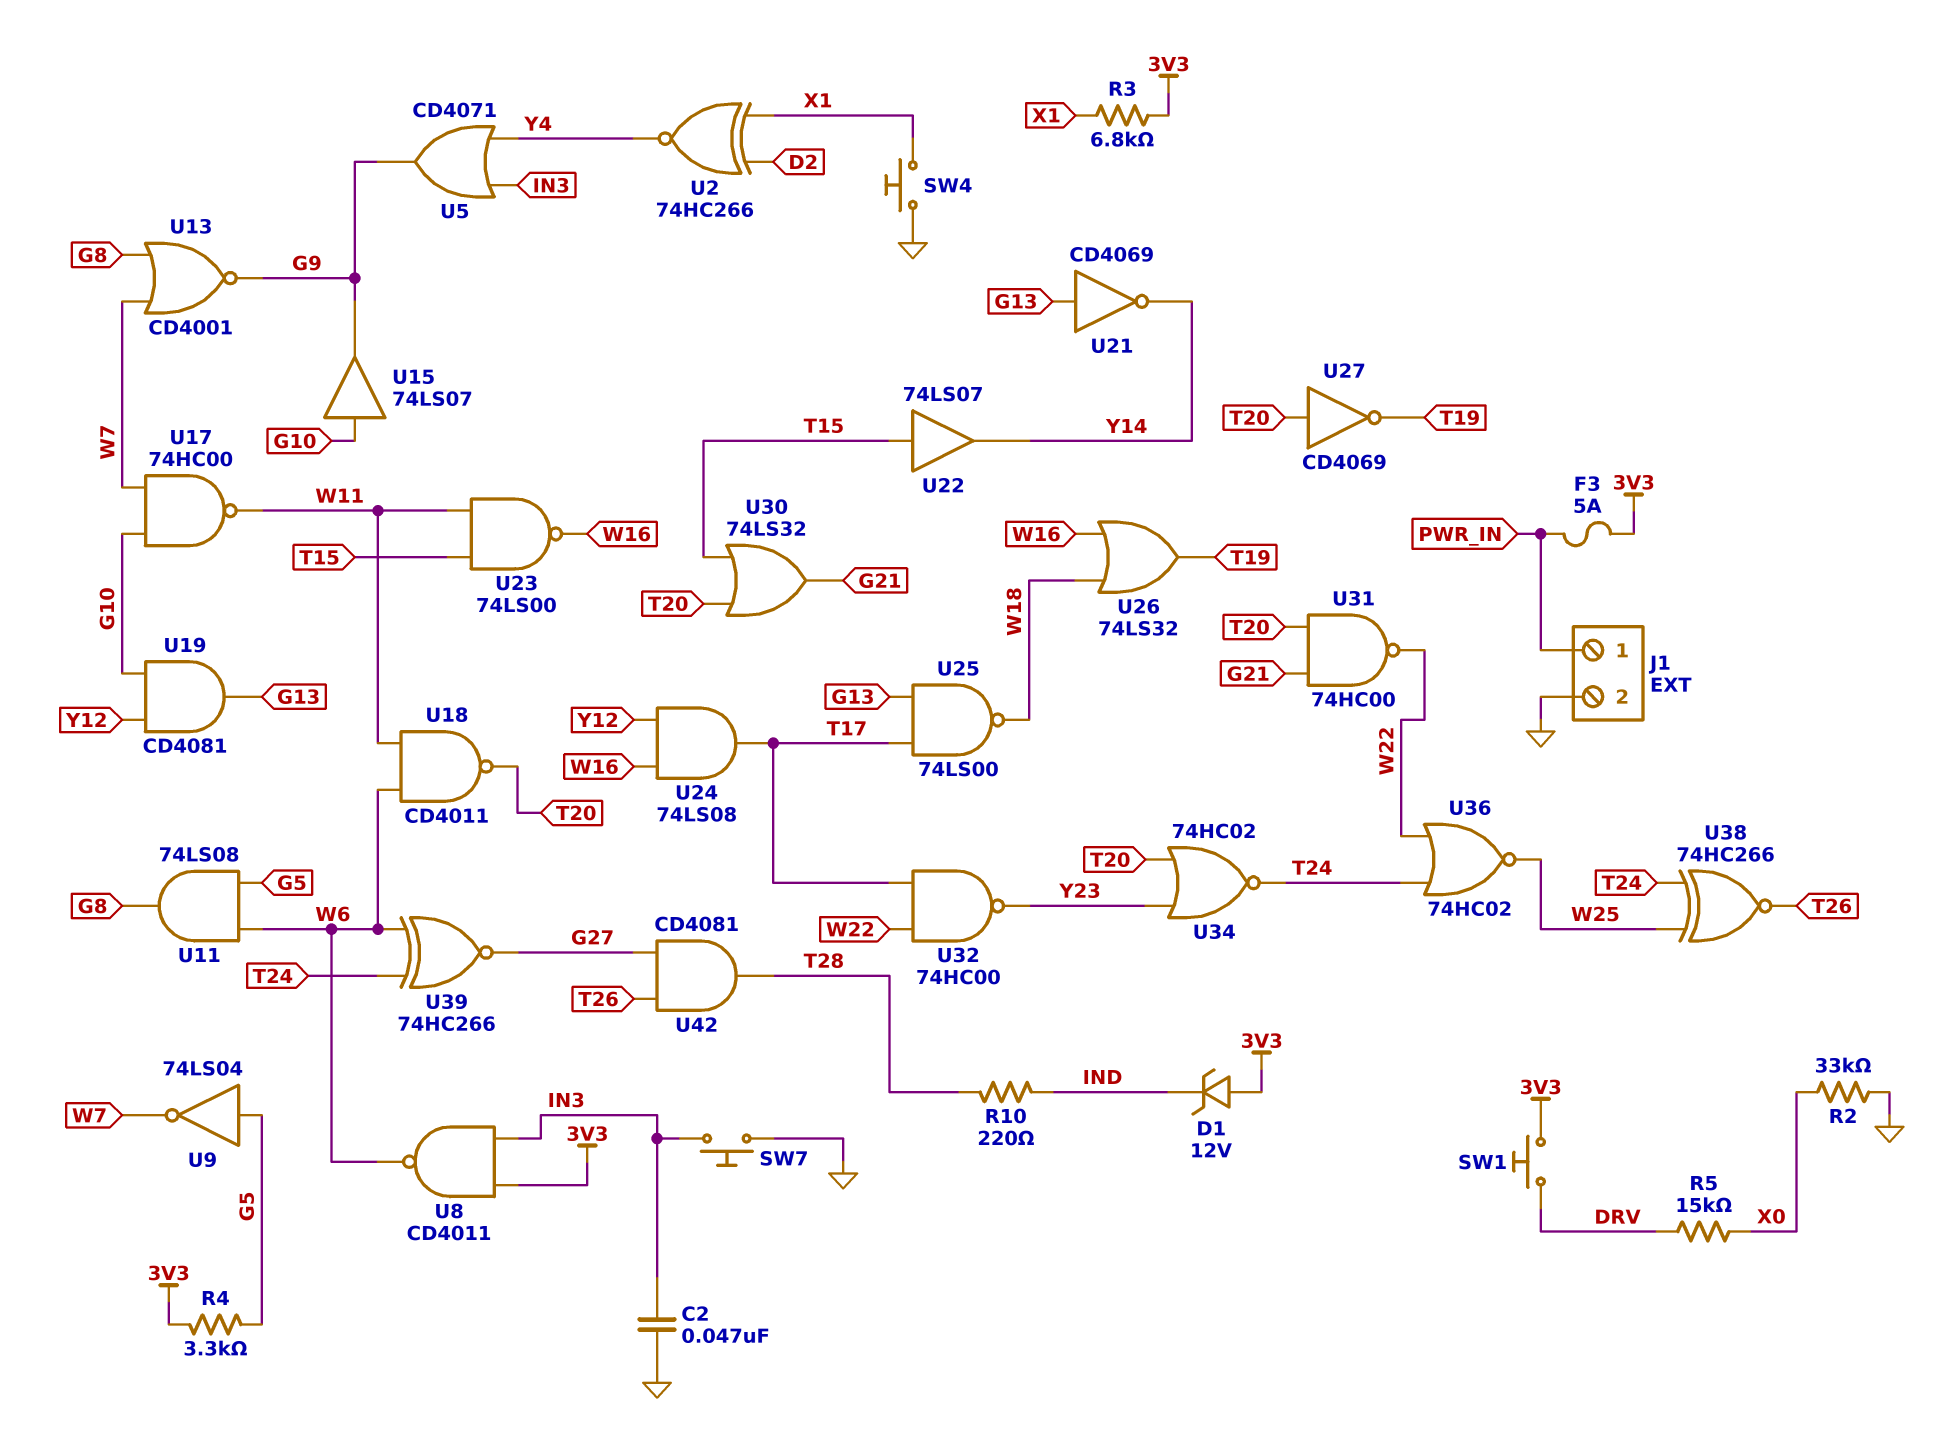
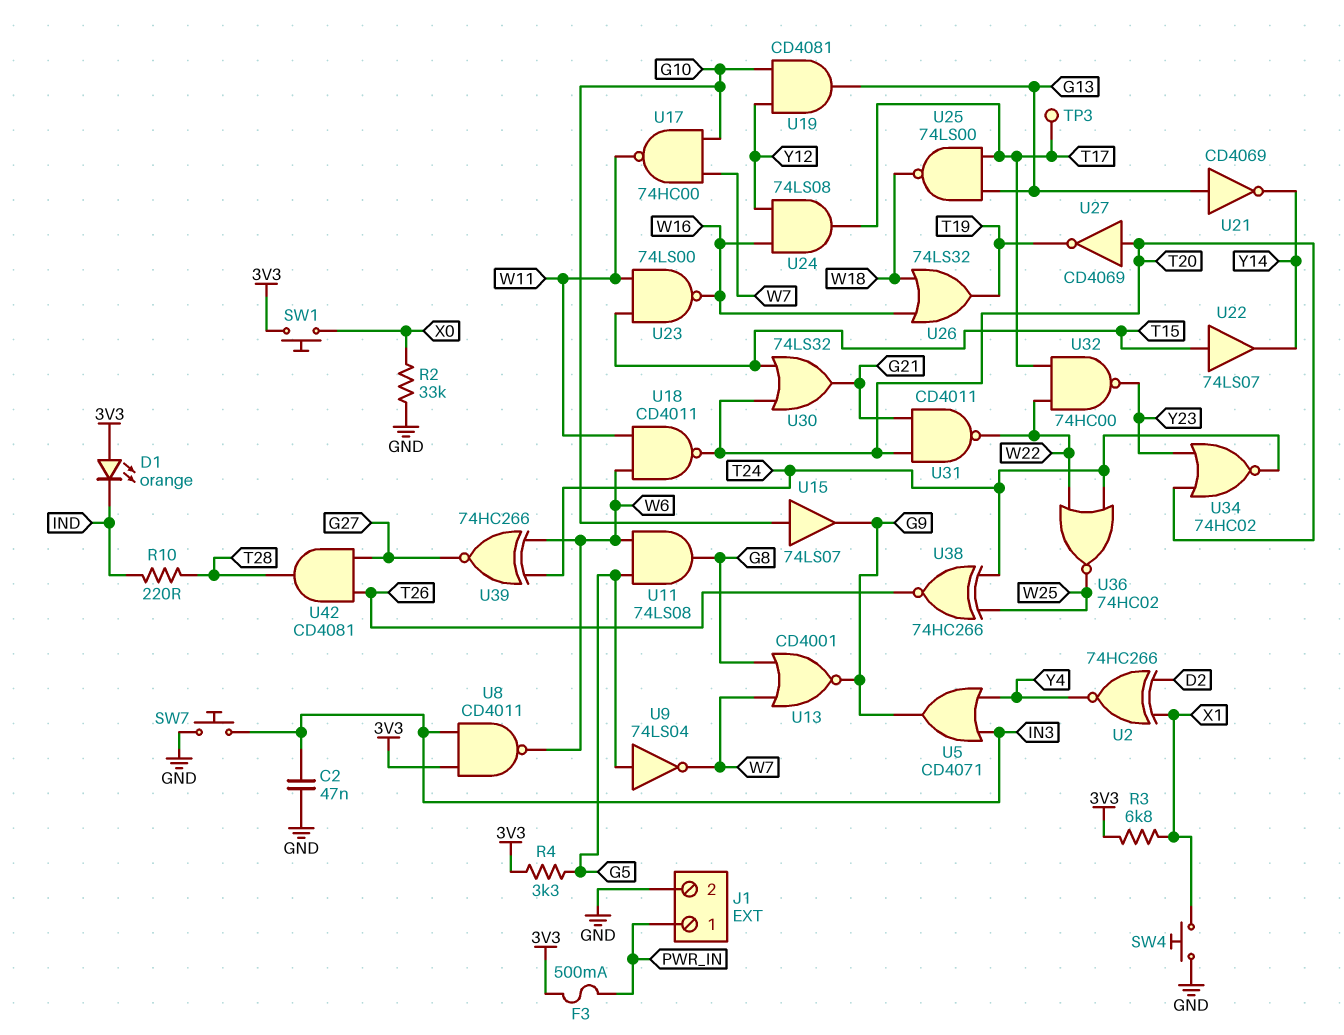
D1: zener 12V (A 3V3, K IND) -> LED orange (A 3V3, K IND)
F3: 5A (3V3, PWR_IN) -> 500mA (3V3, PWR_IN)
R5: 15k (DRV, X0) -> none
SW1: button (3V3, DRV) -> button (3V3, X0)
TP3: none -> test point (T17)
U31: NAND 74HC00 (in G21, in T20, out W22) -> NAND CD4011 (in G21, in T20, out W22)

